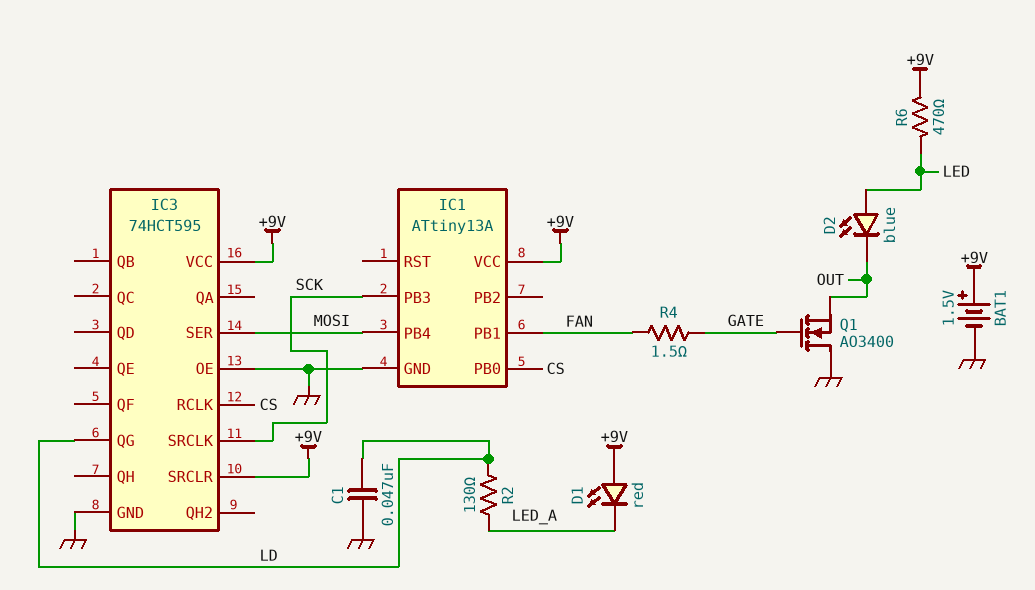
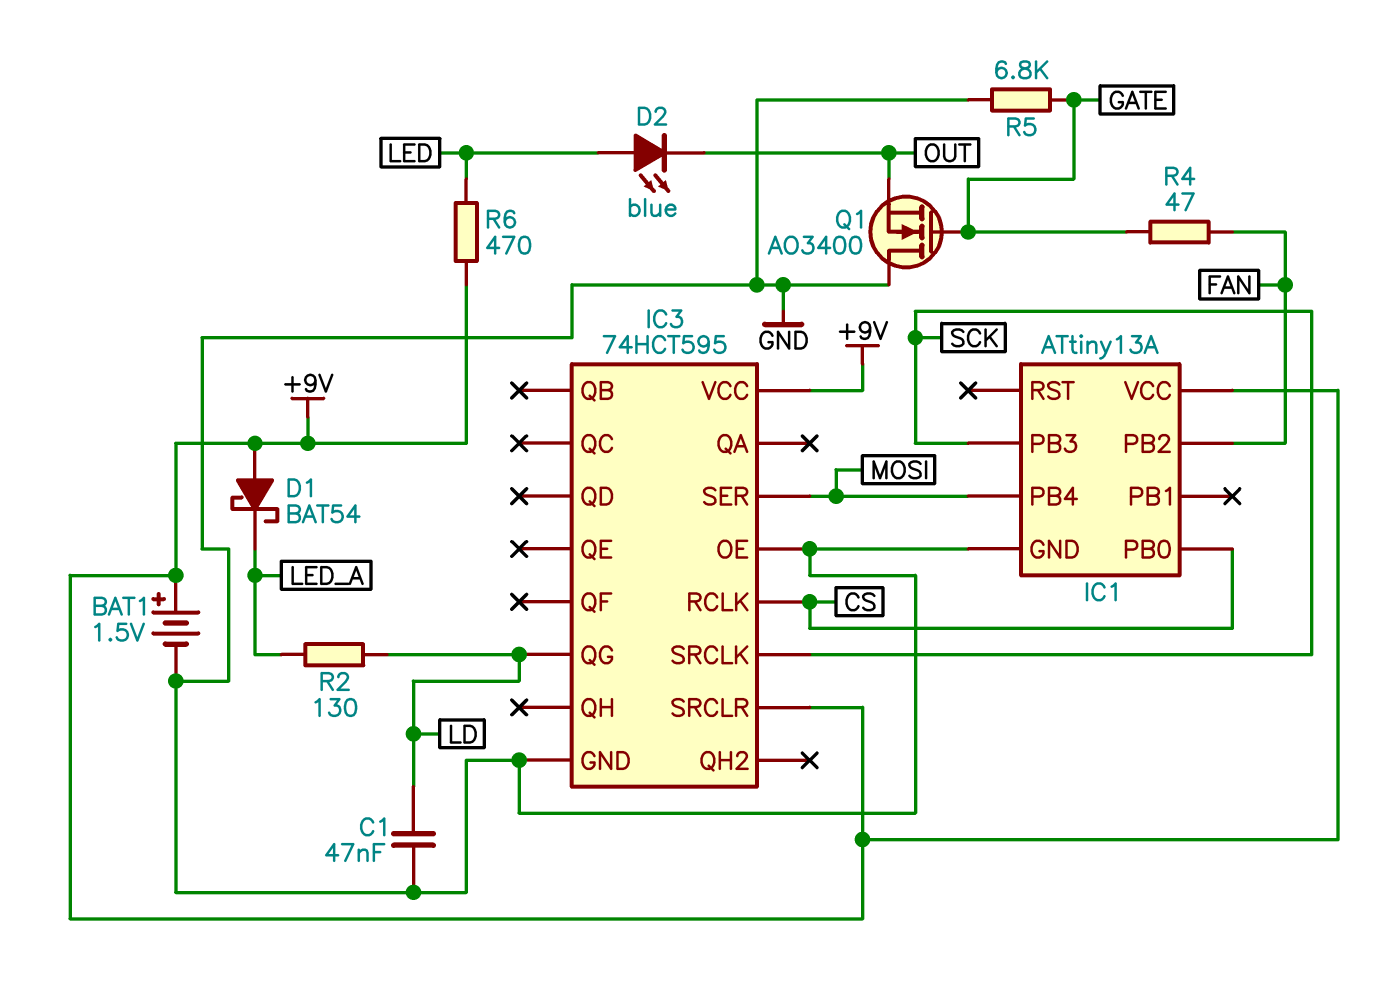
D1: LED red (A +9V, K LED_A) -> schottky BAT54 (A +9V, K LED_A)
IC1 pin PB1: FAN -> none
IC1 pin PB2: none -> FAN
R4: 1.5 (FAN, GATE) -> 47 (FAN, GATE)
R5: none -> 6.8k (GATE, GND)

